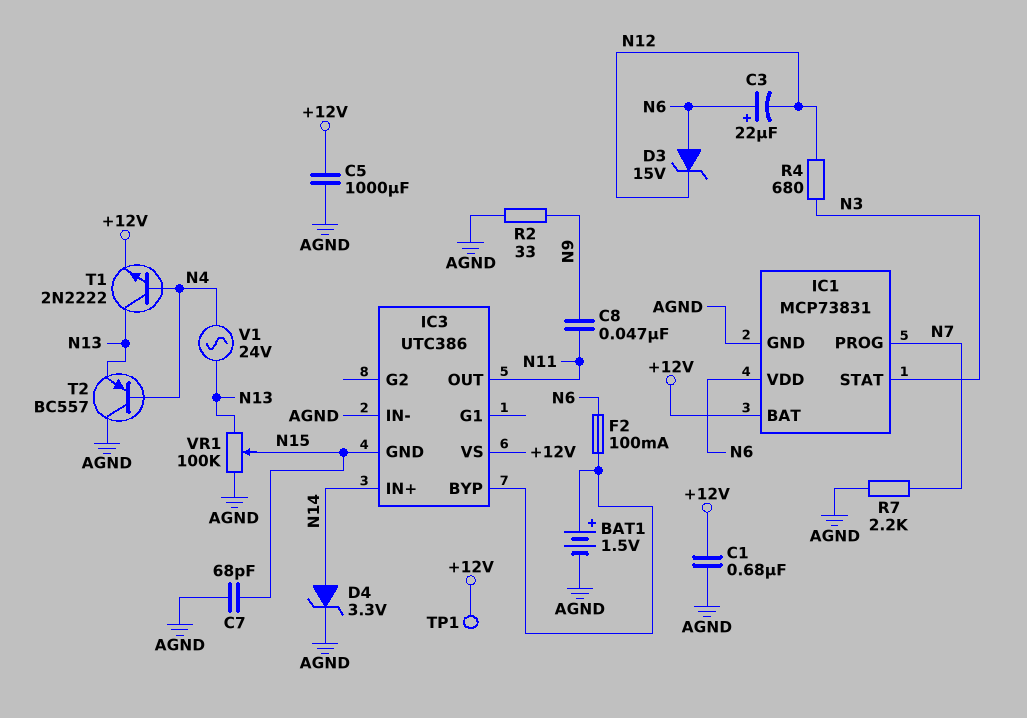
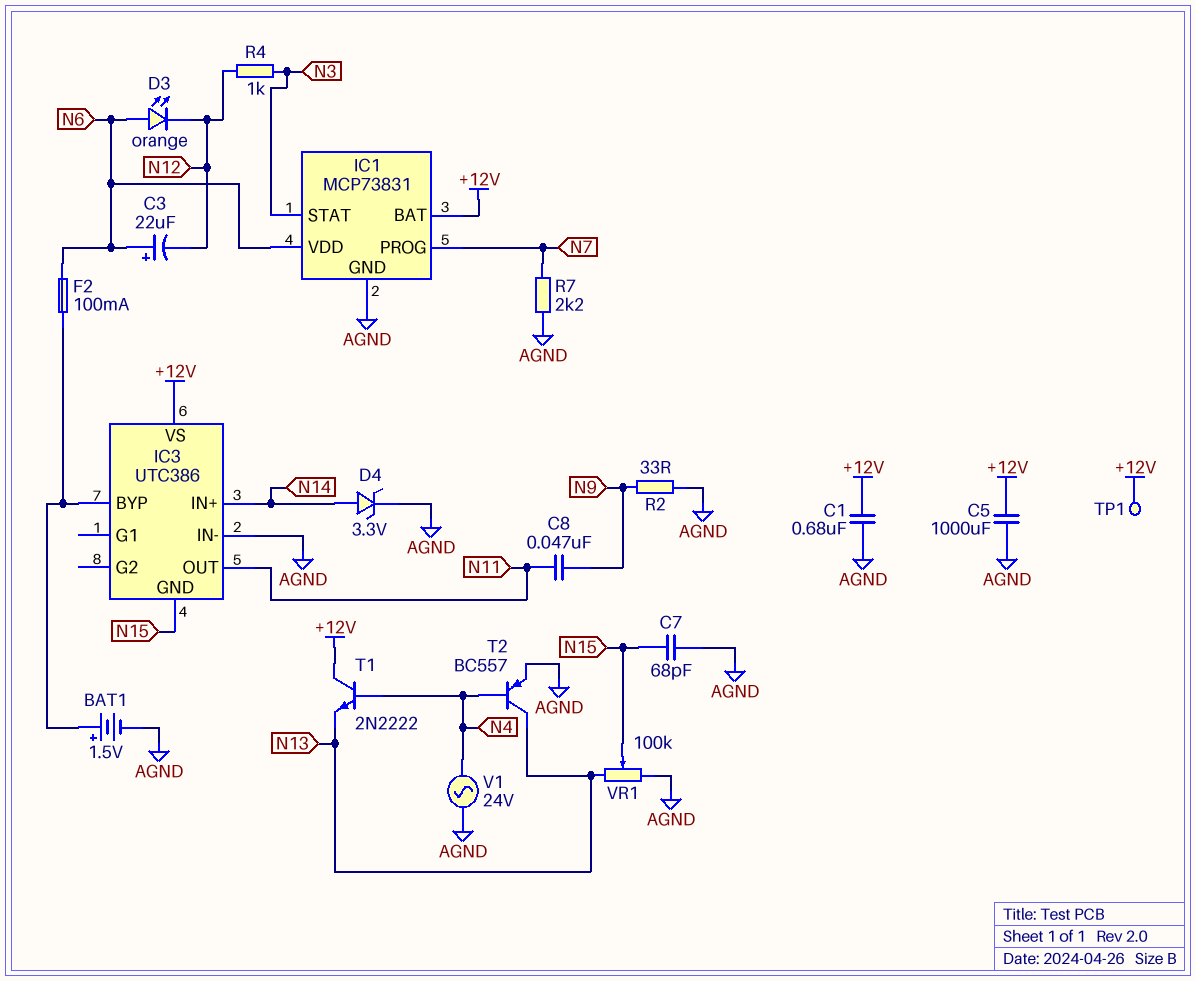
D3: zener 15V (A N6, K N12) -> LED orange (A N6, K N12)
R4: 680 (N3, N12) -> 1k (N3, N12)
T1: NPN 2N2222 (B N4, C N13, E +12V) -> NPN 2N2222 (B N4, C +12V, E N13)
T2: PNP BC557 (B N4, C AGND, E N13) -> PNP BC557 (B N4, C N13, E AGND)
V1: AC 24V (N4, N13) -> AC 24V (AGND, N4)

